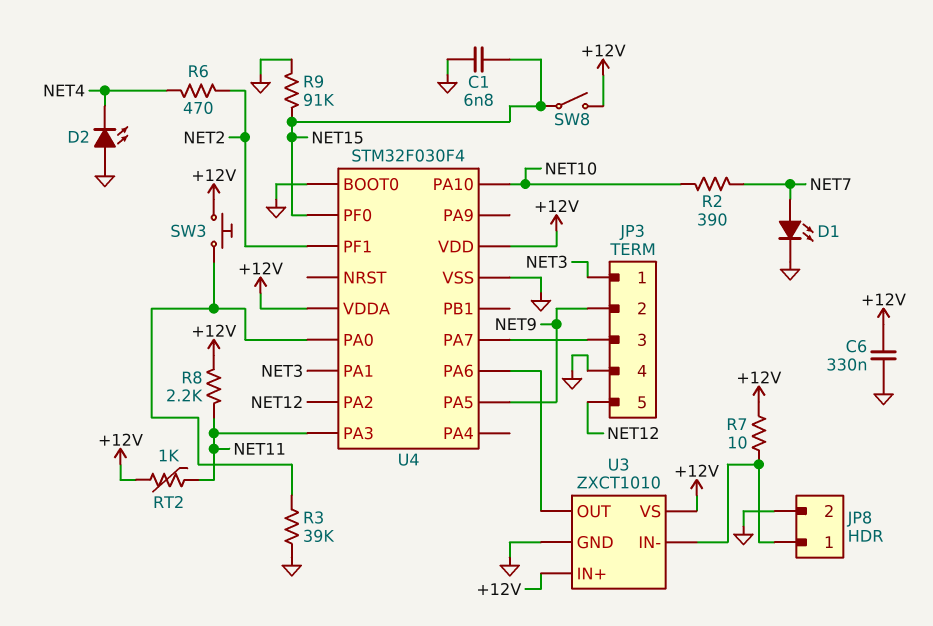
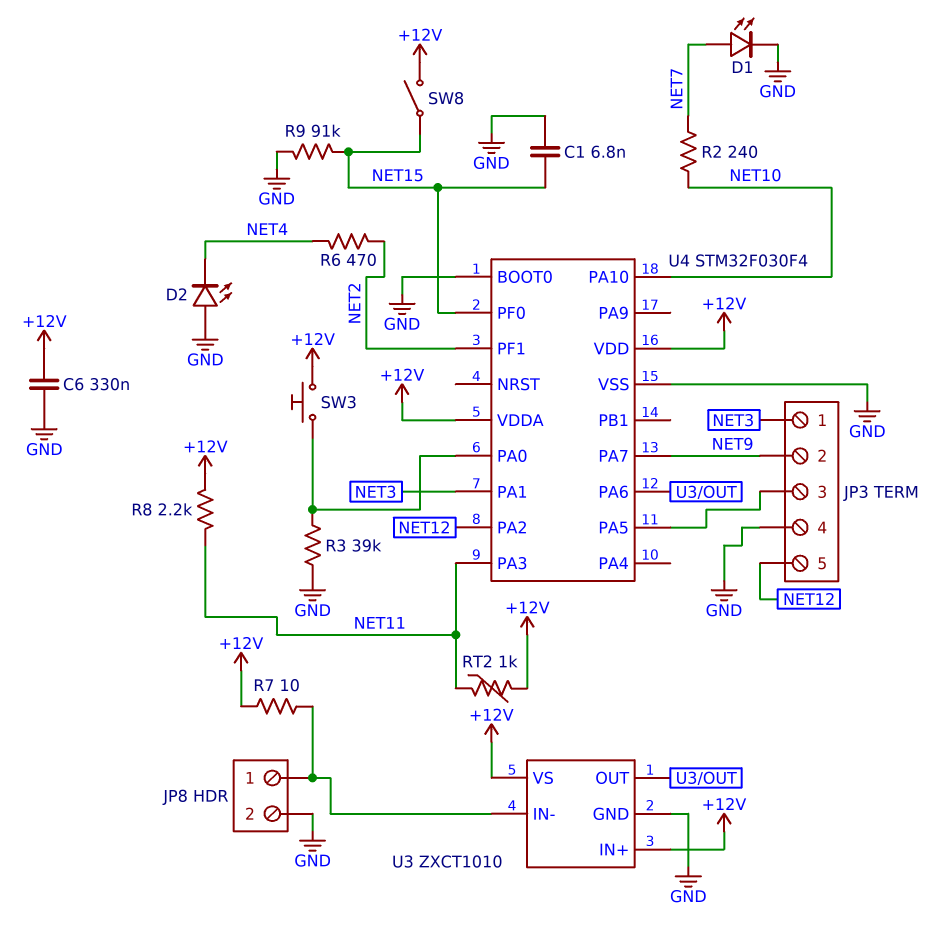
R2: 390 (NET7, NET10) -> 240 (NET7, NET10)
U4 pin PA5: NET9 -> JP3/3
U4 pin PA7: JP3/3 -> NET9

